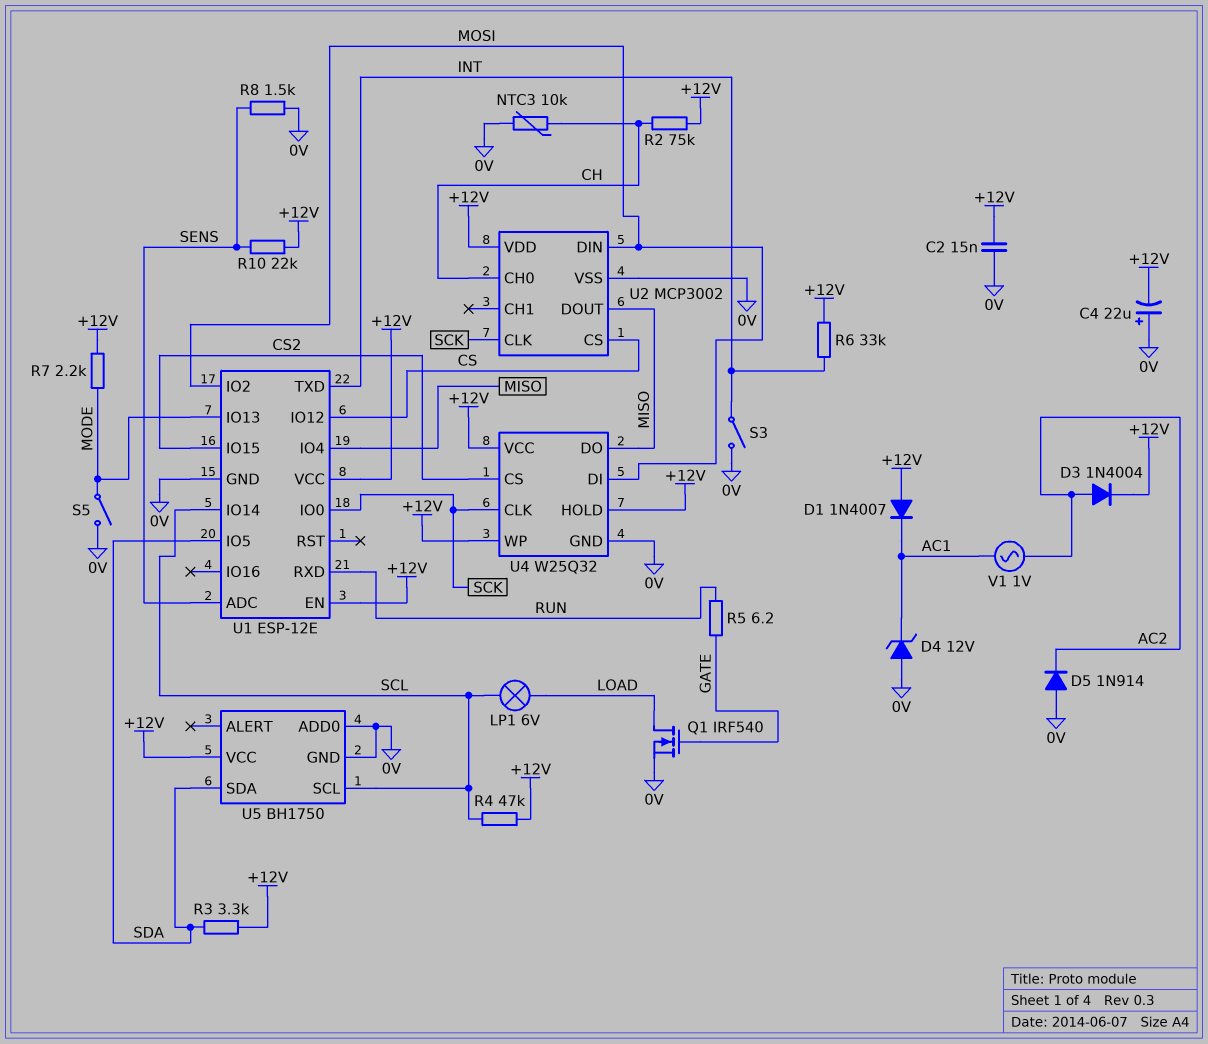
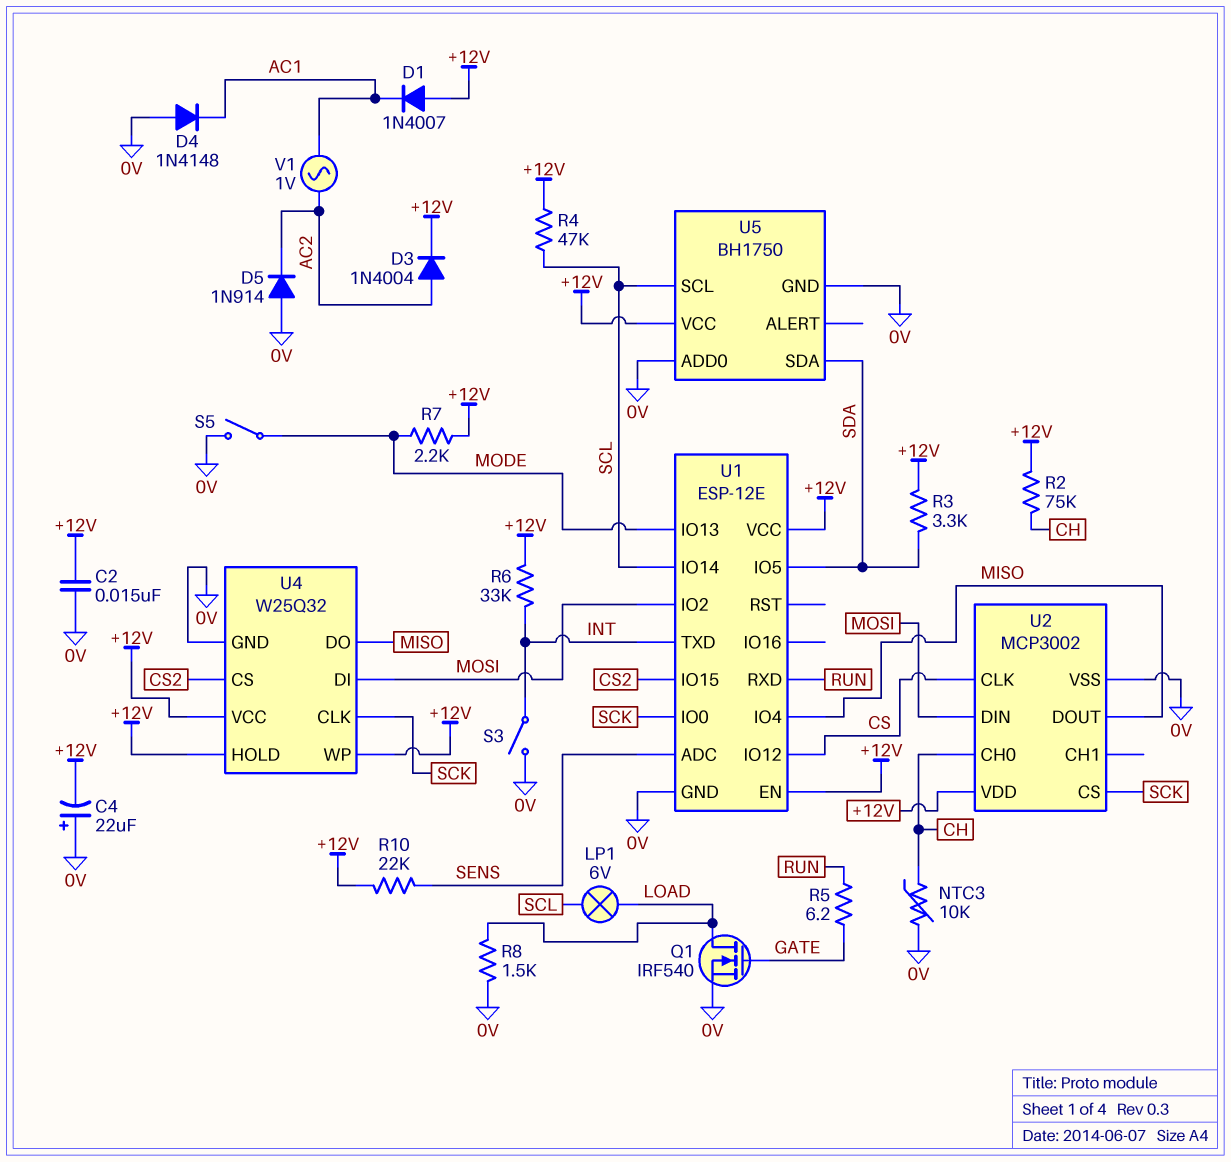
D4: zener 12V (A 0V, K AC1) -> diode 1N4148 (A 0V, K AC1)
R8: 1.5k (0V, SENS) -> 1.5k (0V, LOAD)
U2 pin CLK: SCK -> CS
U2 pin CS: CS -> SCK

